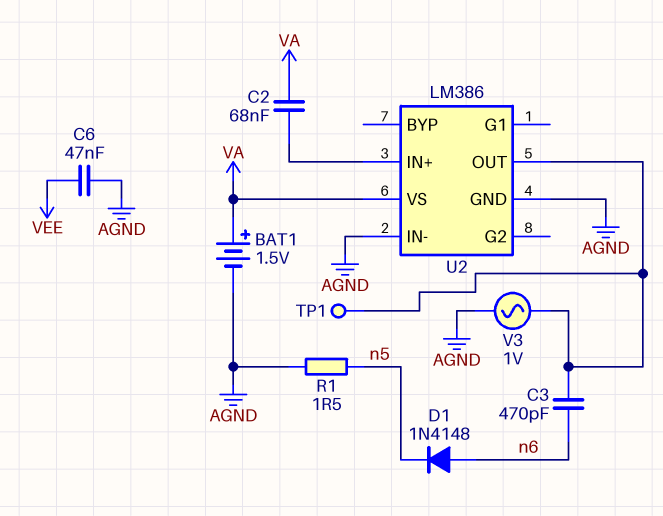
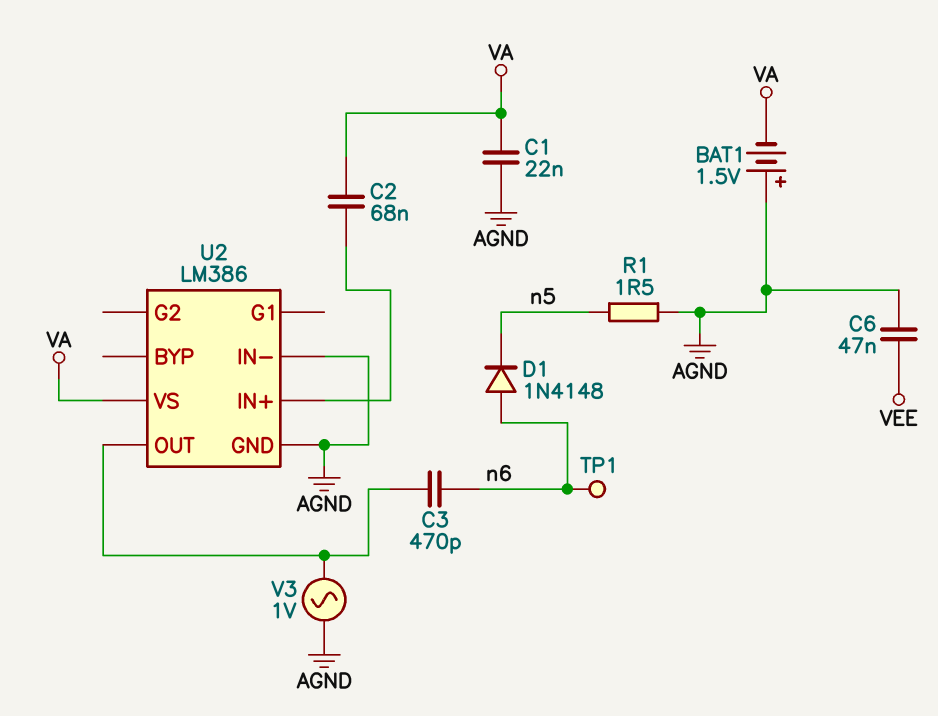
BAT1: 1.5V (plus VA, minus AGND) -> 1.5V (plus AGND, minus VA)
C1: none -> 22nF (AGND, VA)
TP1: test point (U2/OUT) -> test point (n6)

